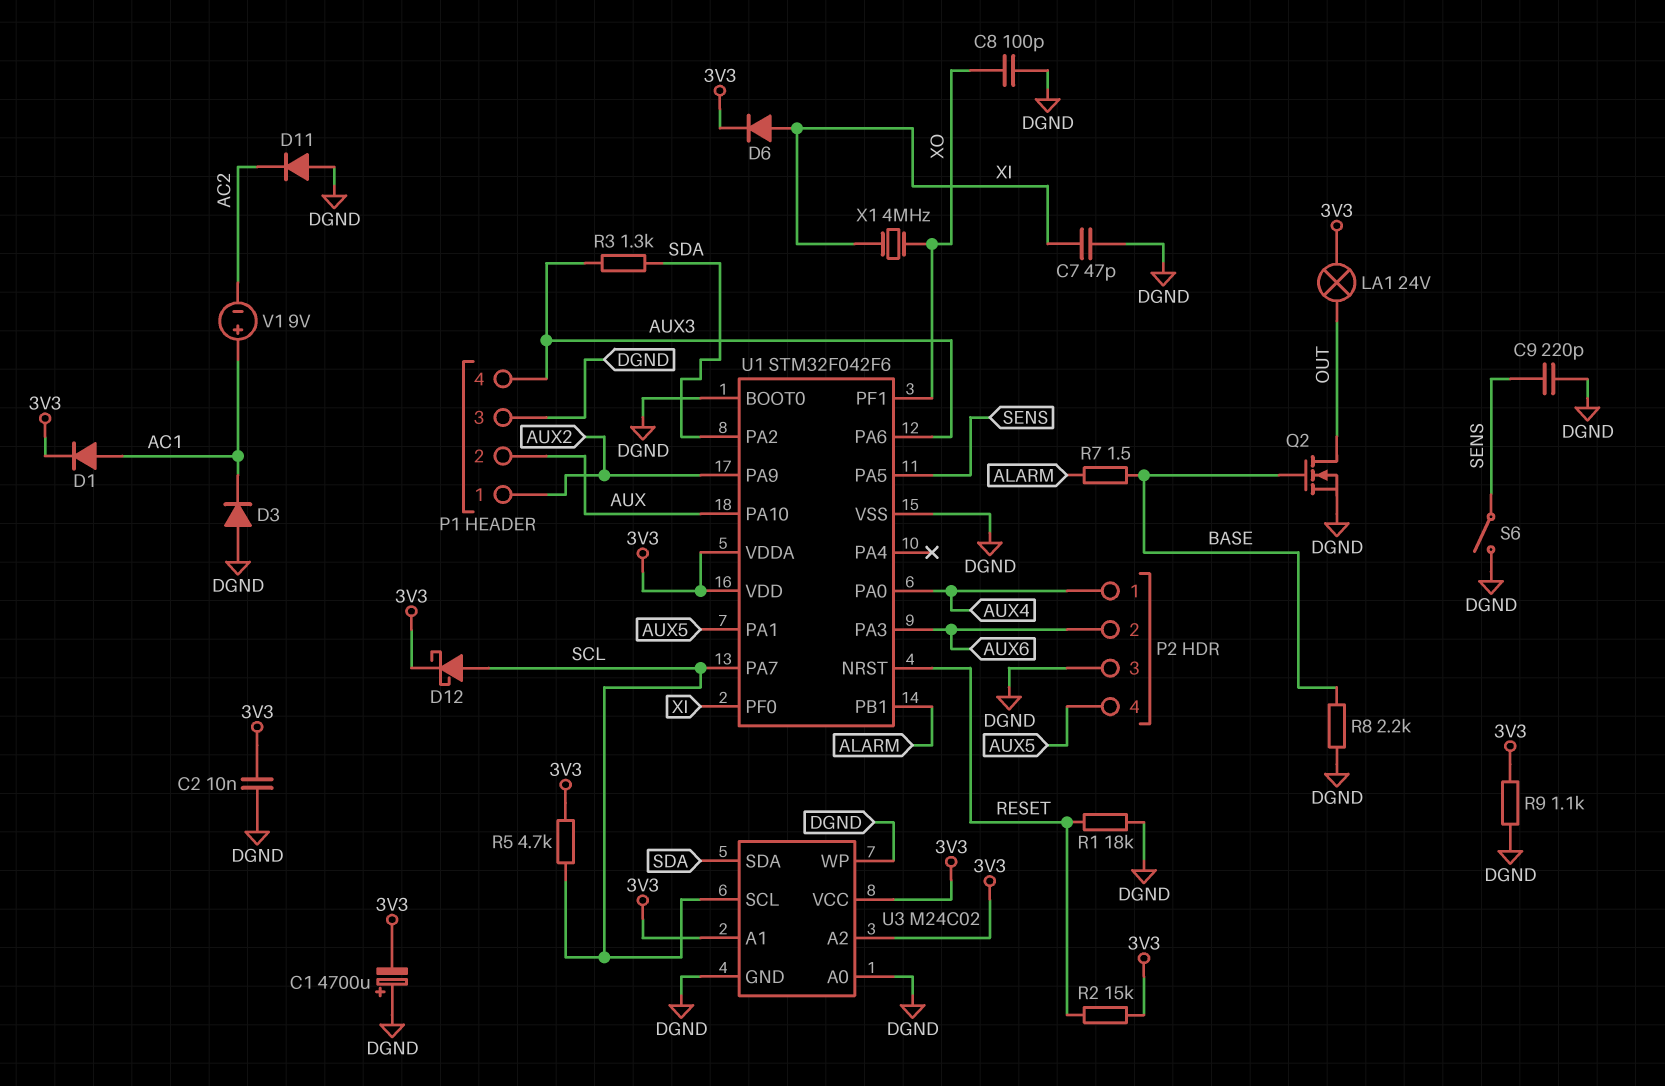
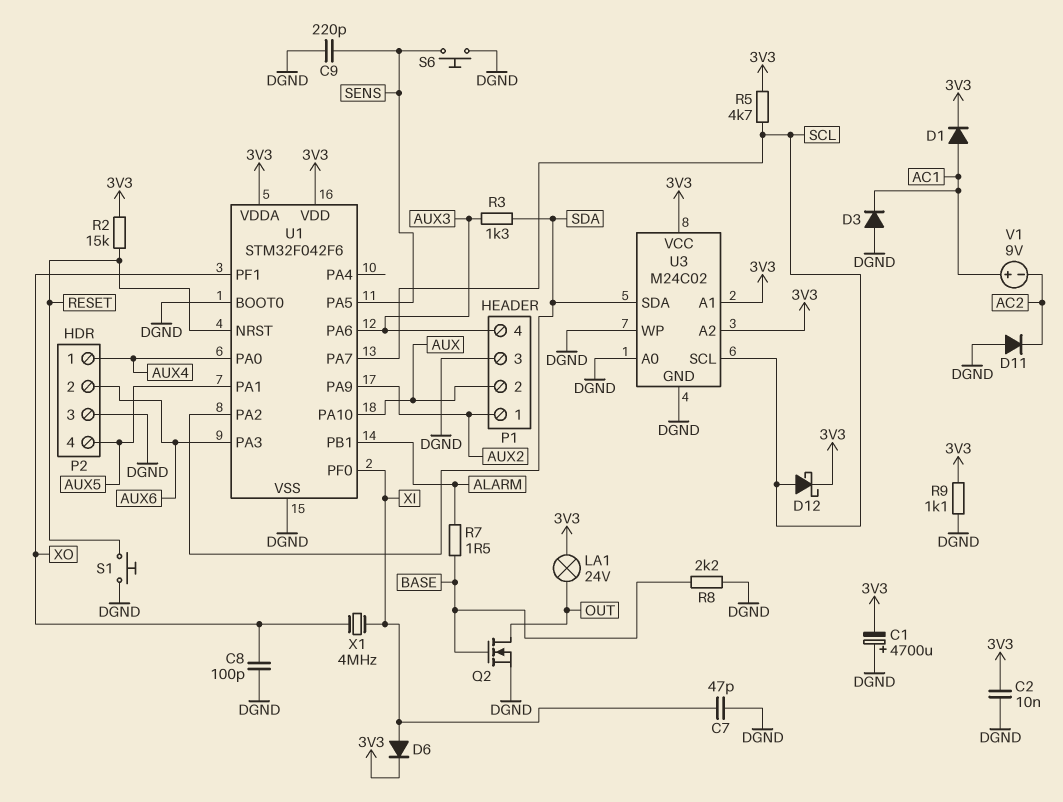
R1: 18k (DGND, RESET) -> none
S1: none -> button (DGND, RESET)
S6: switch (DGND, SENS) -> button (DGND, SENS)

